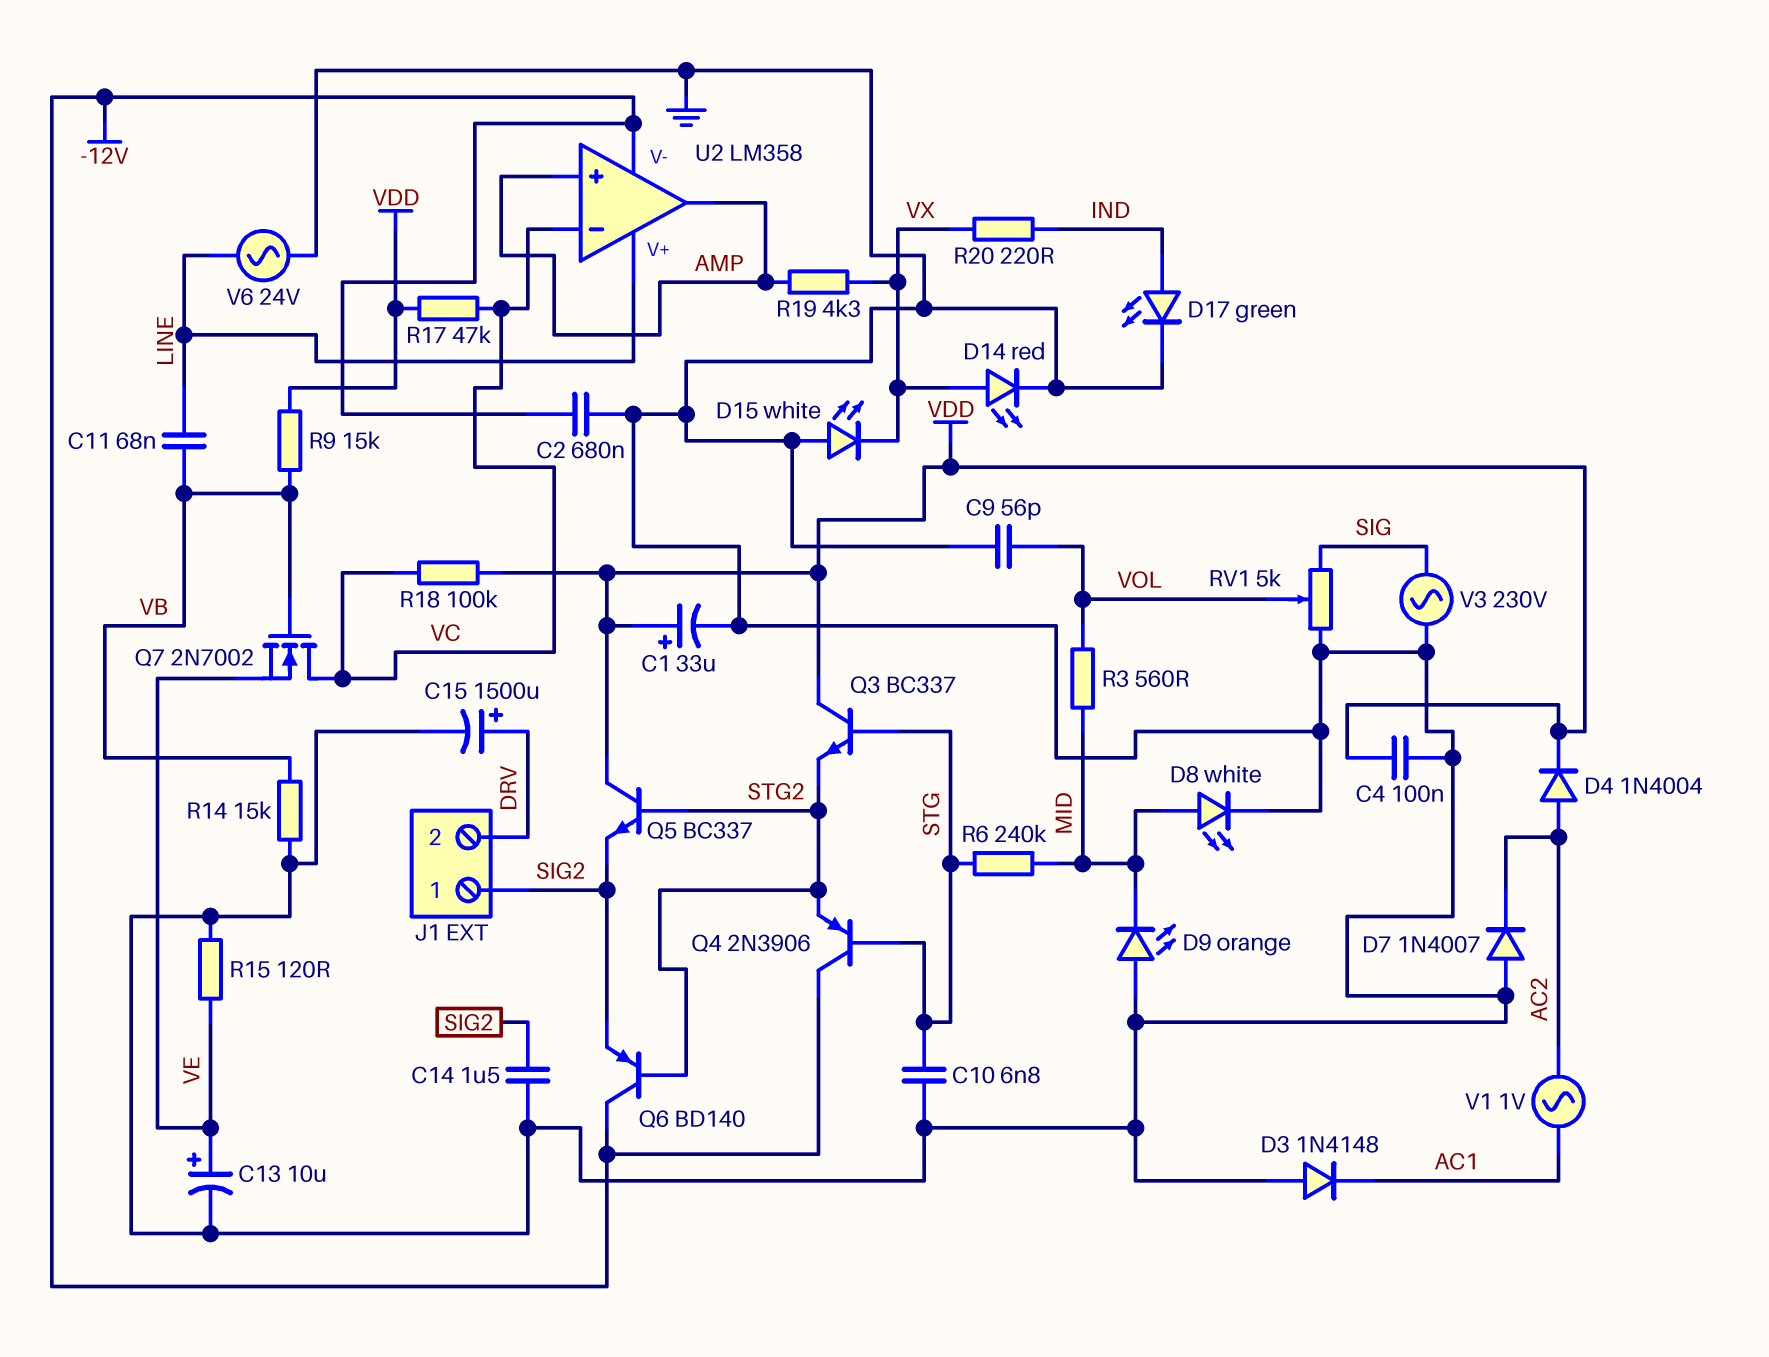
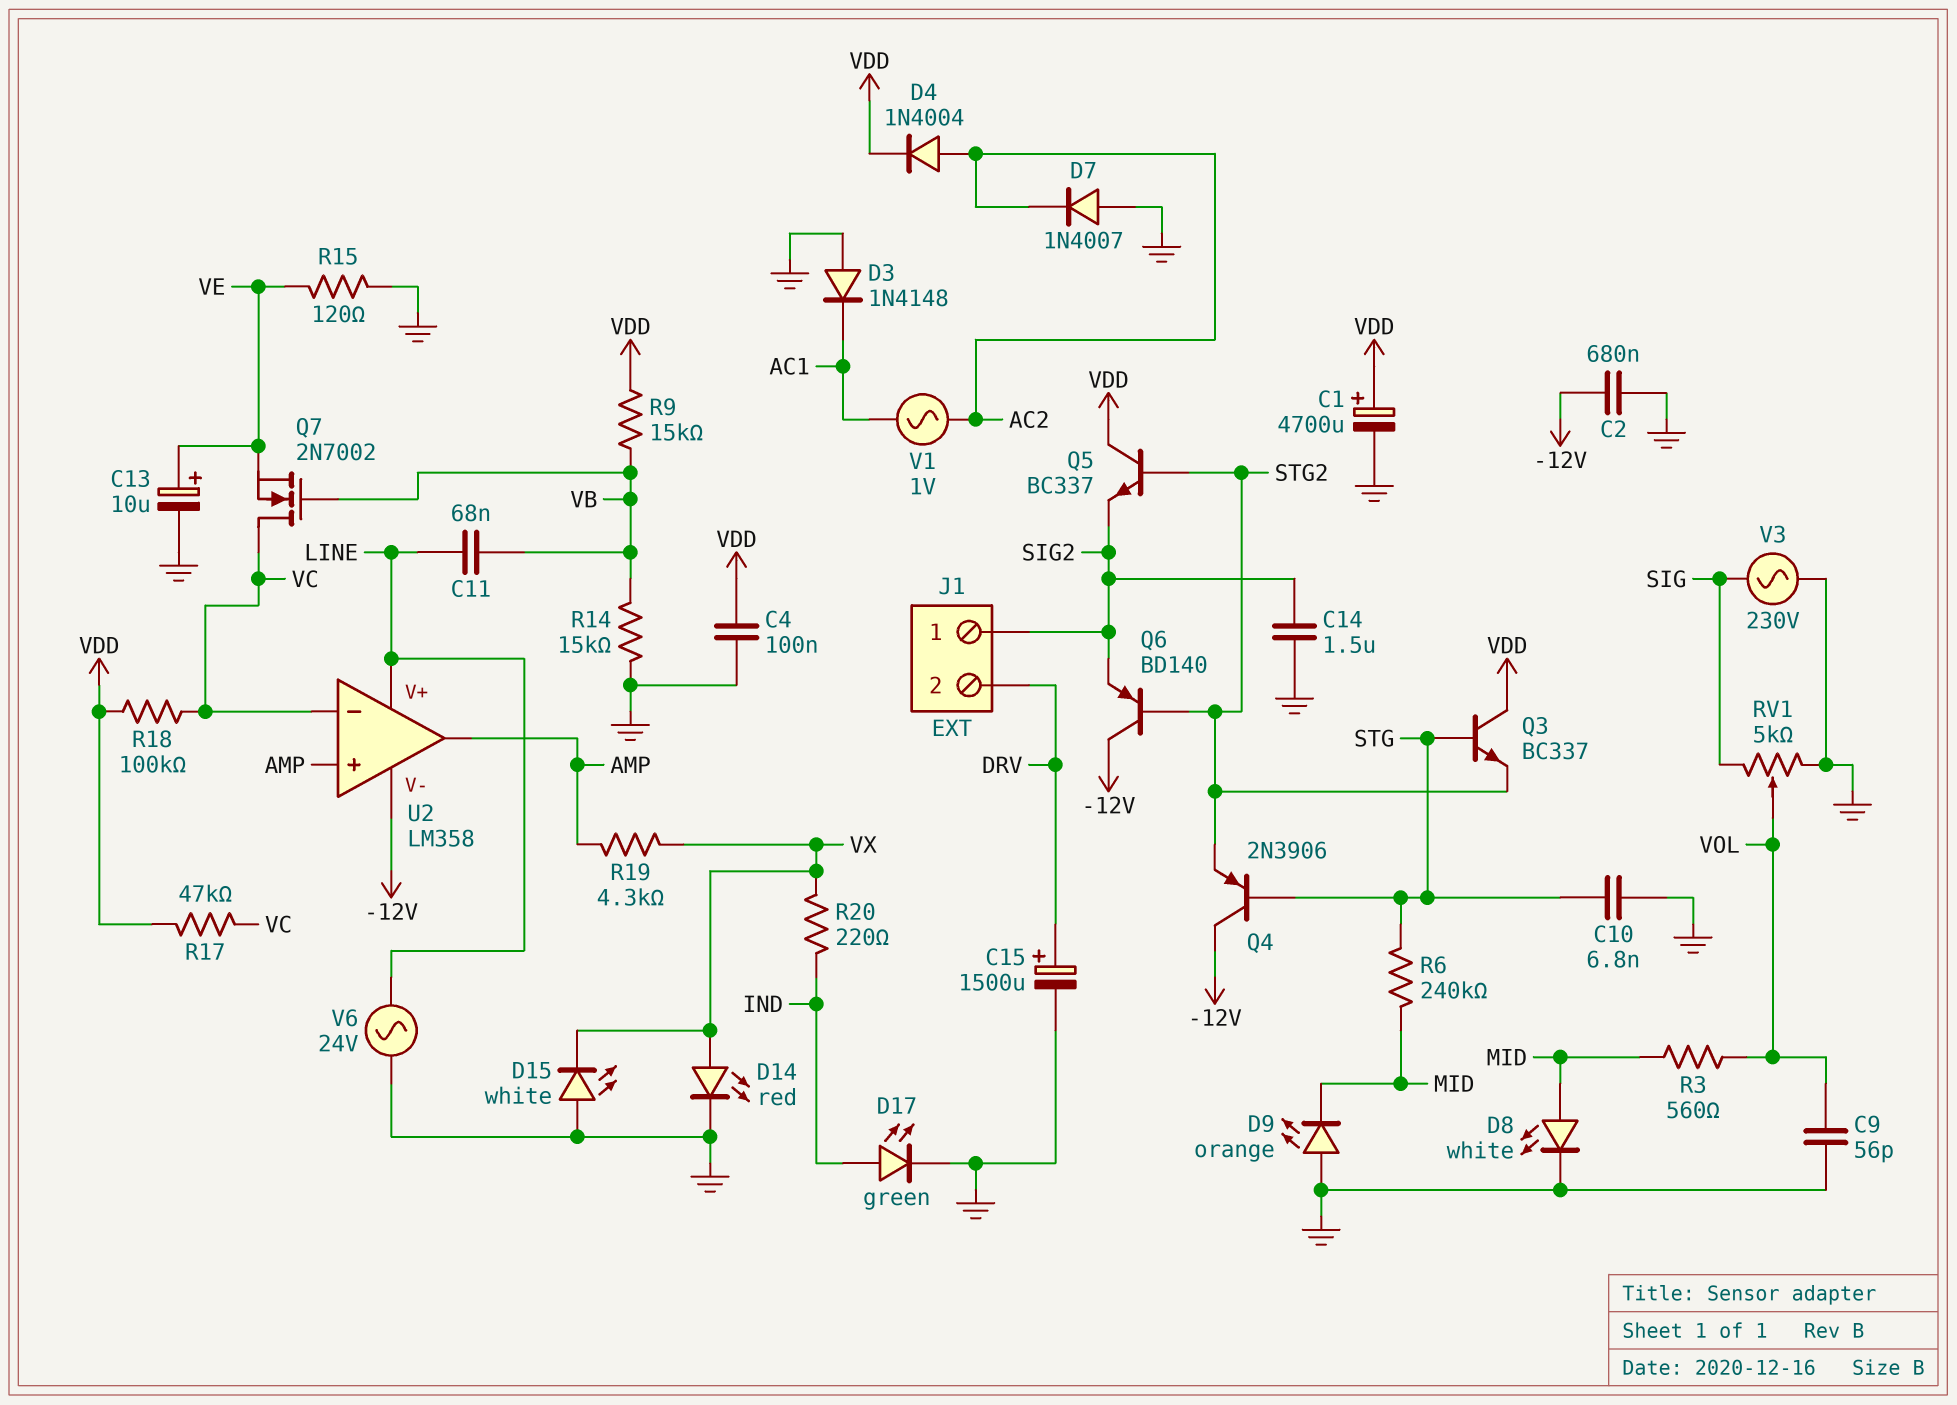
C1: 33uF (plus VDD, minus GND) -> 4700uF (plus VDD, minus GND)

